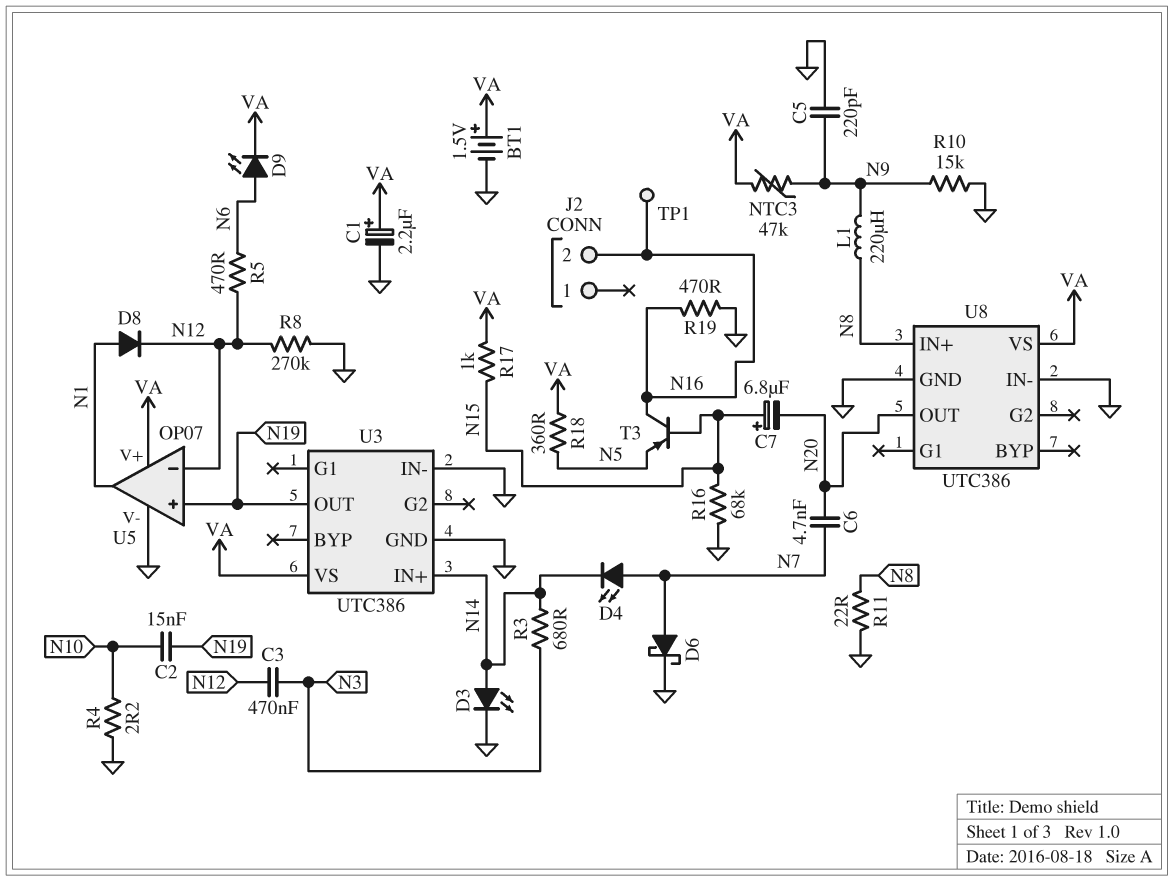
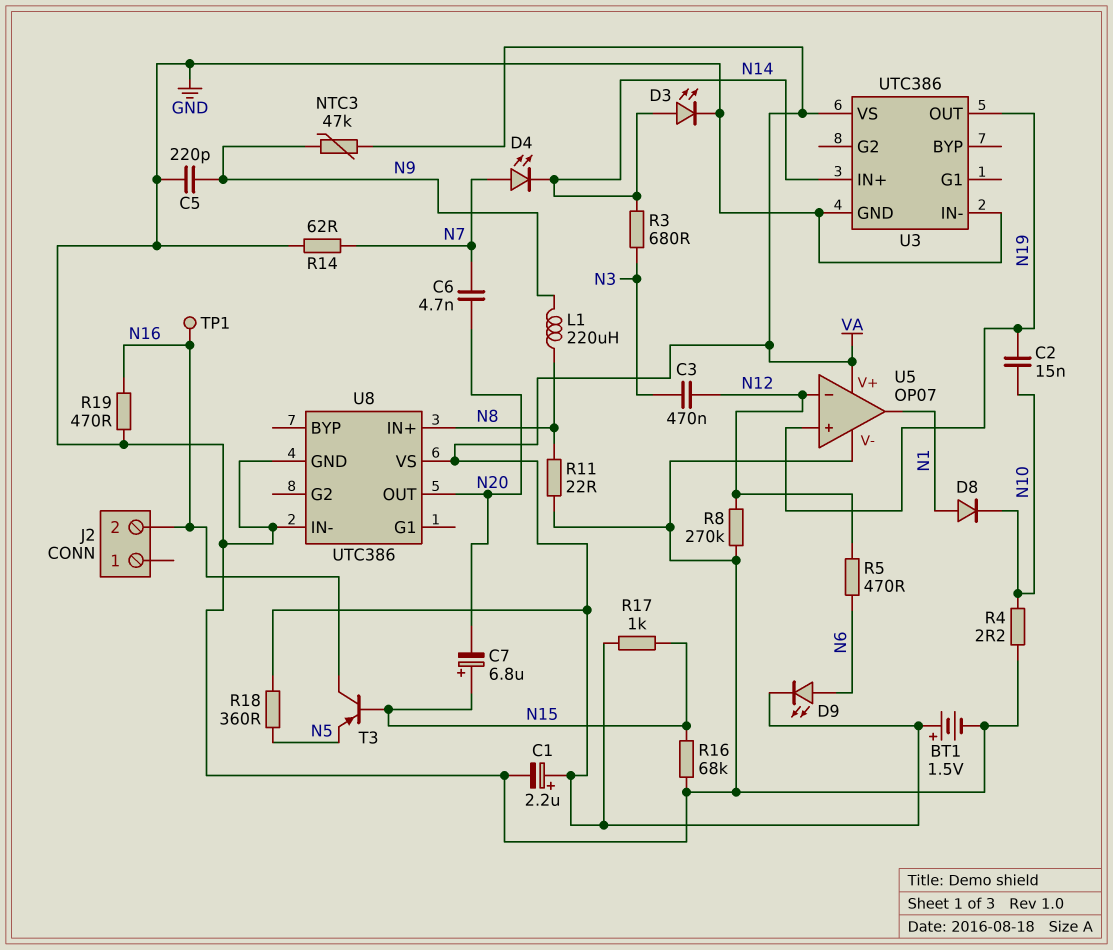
D6: schottky (A N7, K GND) -> none
D8: diode (A N1, K N12) -> diode (A N1, K N10)
R10: 15k (GND, N9) -> none
R14: none -> 62 (GND, N7)

